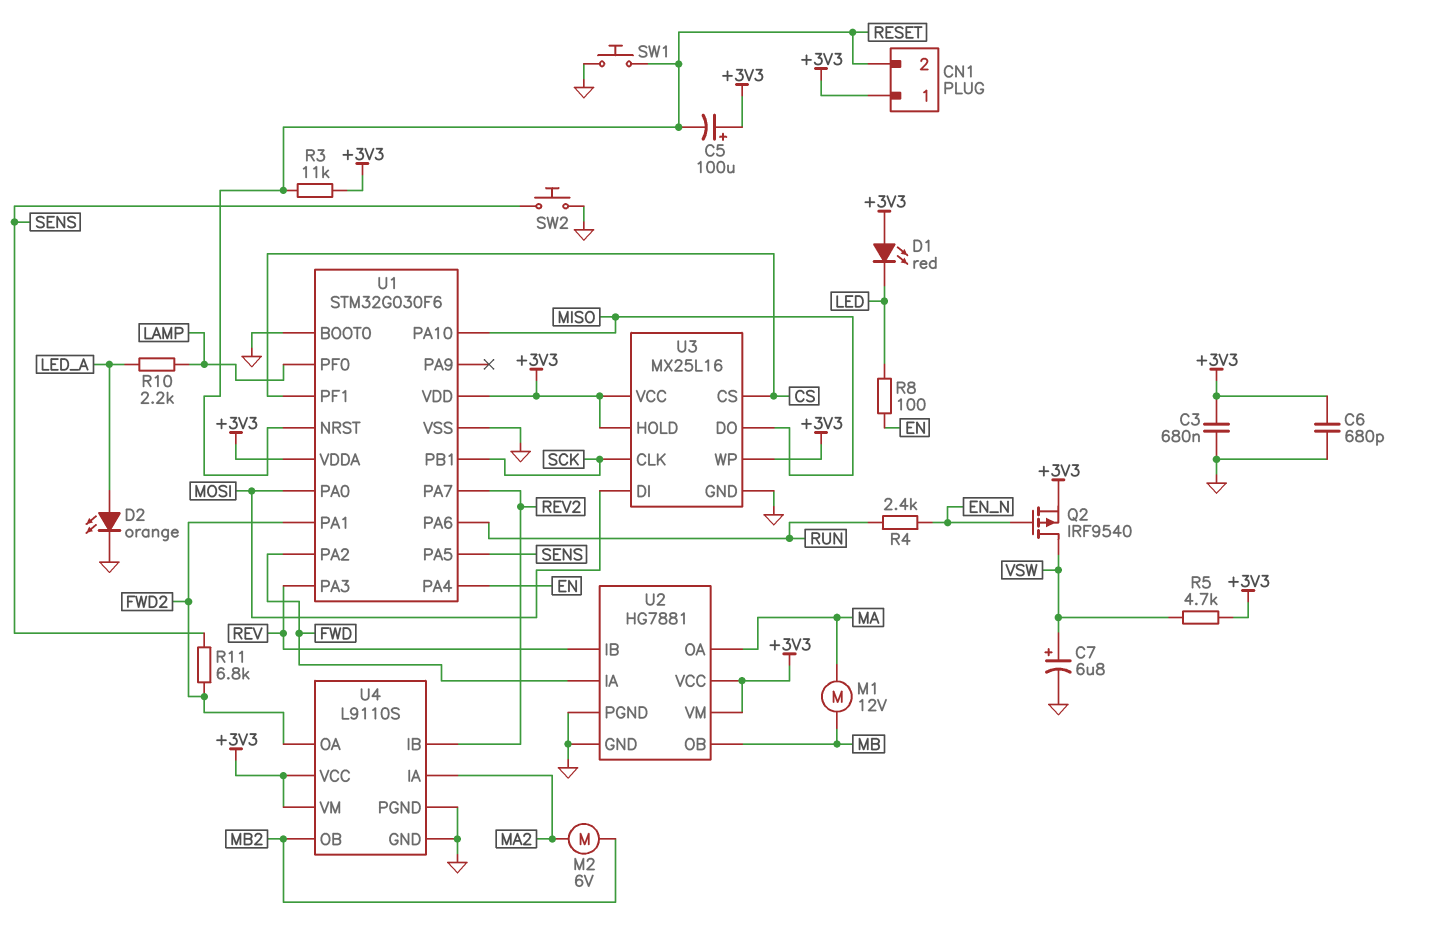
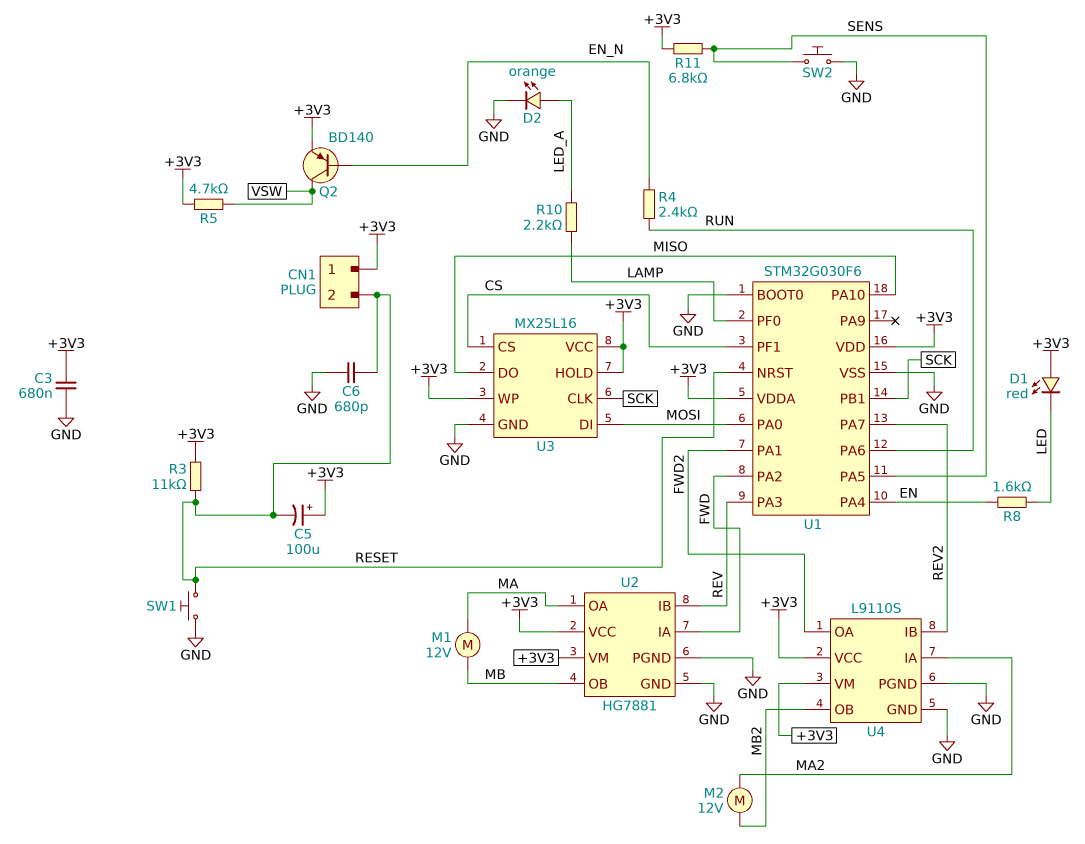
C6: 680pF (+3V3, GND) -> 680pF (GND, RESET)
C7: 6.8uF (plus VSW, minus GND) -> none
M2: motor 6V (MA2, MB2) -> motor 12V (MA2, MB2)
Q2: PMOS IRF9540 (G EN_N, D VSW, S +3V3) -> PNP BD140 (B EN_N, C VSW, E +3V3)
R8: 100 (EN, LED) -> 1.6k (EN, LED)
R11: 6.8k (FWD2, SENS) -> 6.8k (+3V3, SENS)

